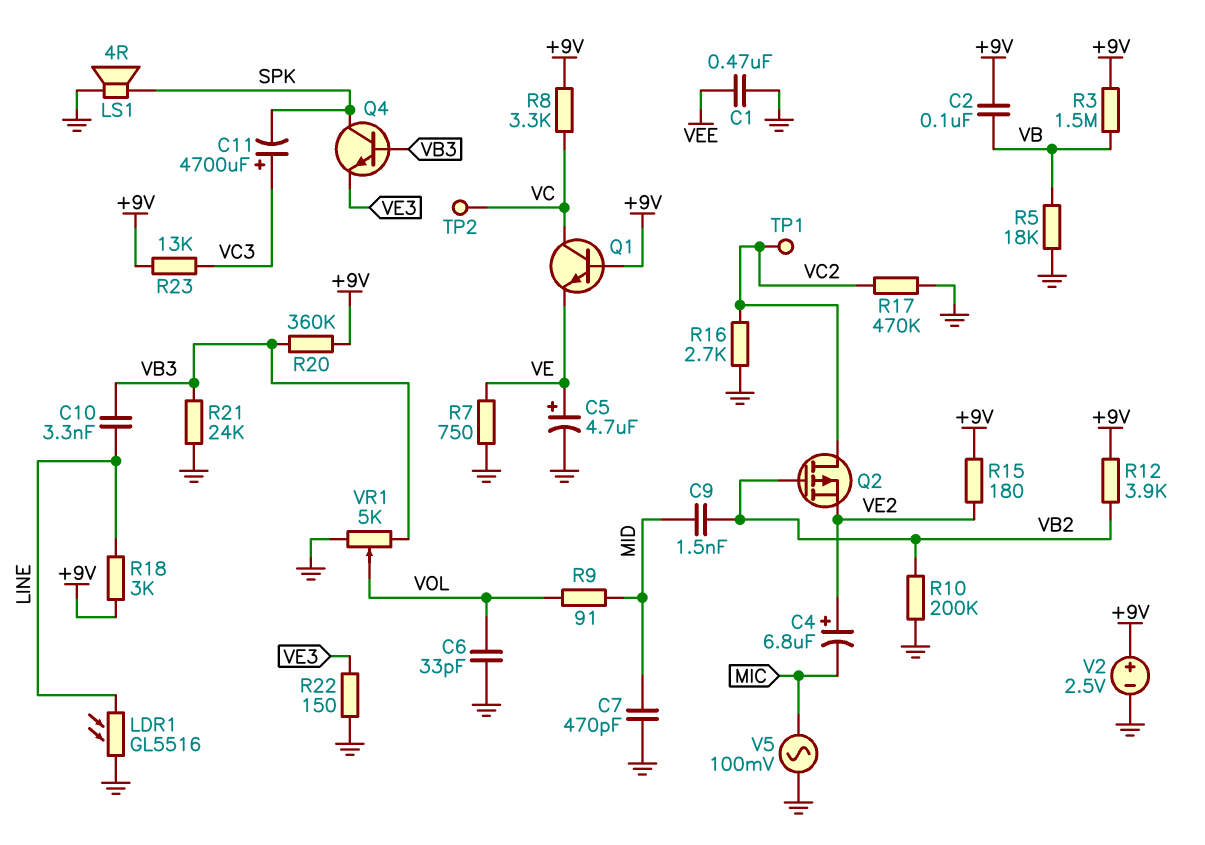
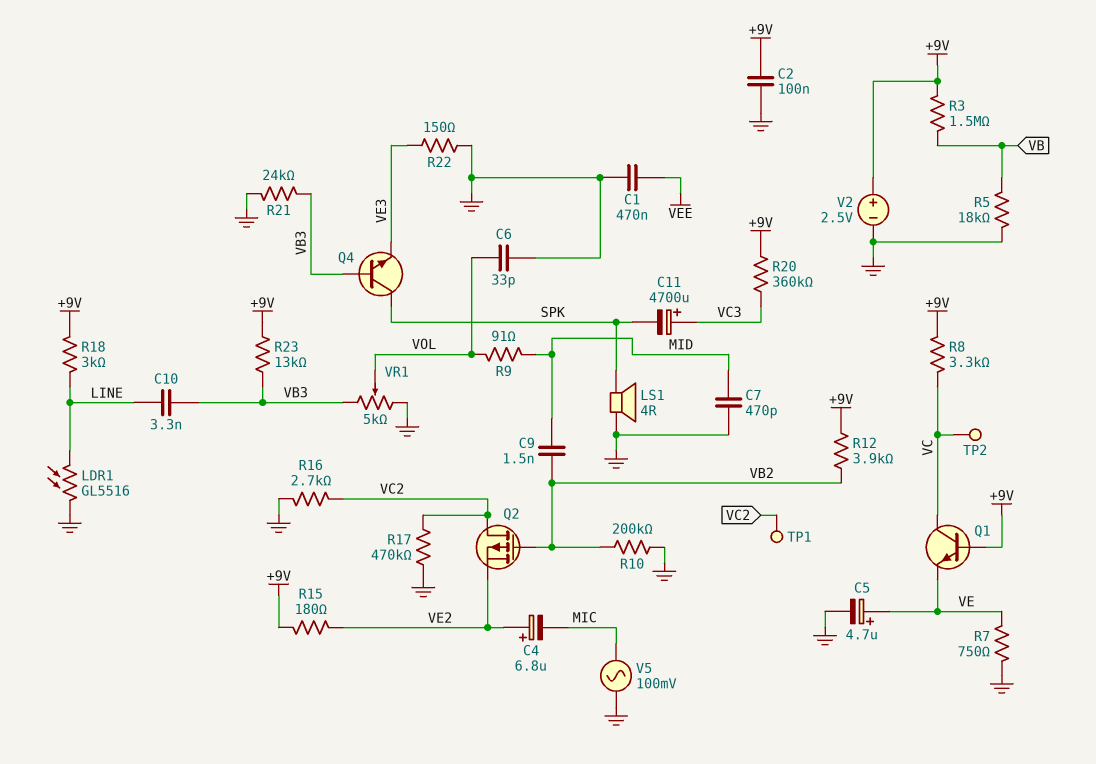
C2: 100nF (+9V, VB) -> 100nF (+9V, GND)
R20: 360k (+9V, VB3) -> 360k (+9V, VC3)
R23: 13k (+9V, VC3) -> 13k (+9V, VB3)

